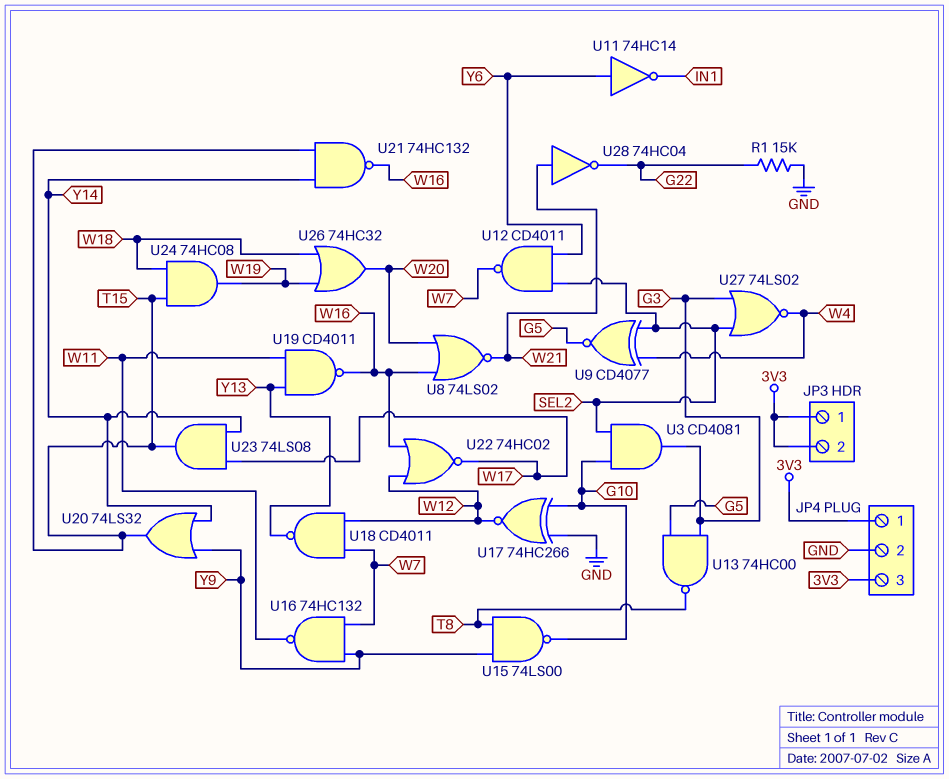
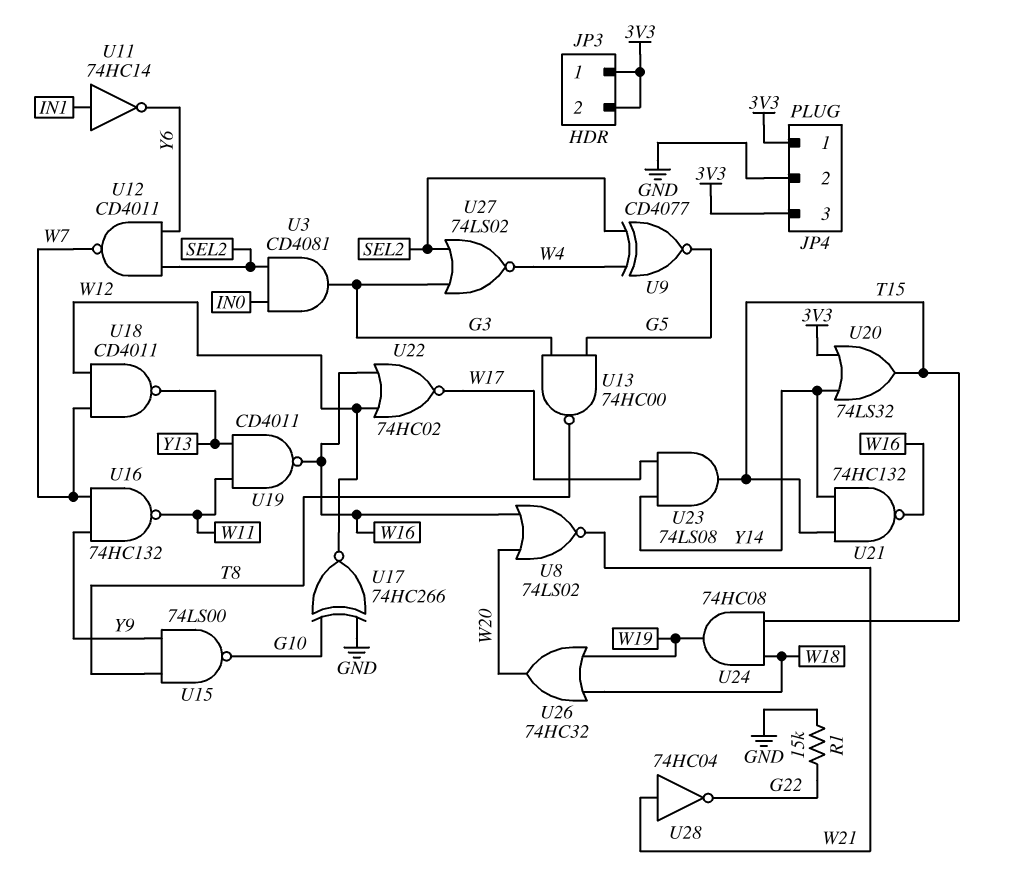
U3: AND CD4081 (in G10, in SEL2, out G3) -> AND CD4081 (in IN0, in SEL2, out G3)
U11: NOT 74HC14 (in Y6, out IN1) -> NOT 74HC14 (in IN1, out Y6)
U20: OR 74LS32 (in Y9, in Y14, out T15) -> OR 74LS32 (in 3V3, in Y14, out T15)

